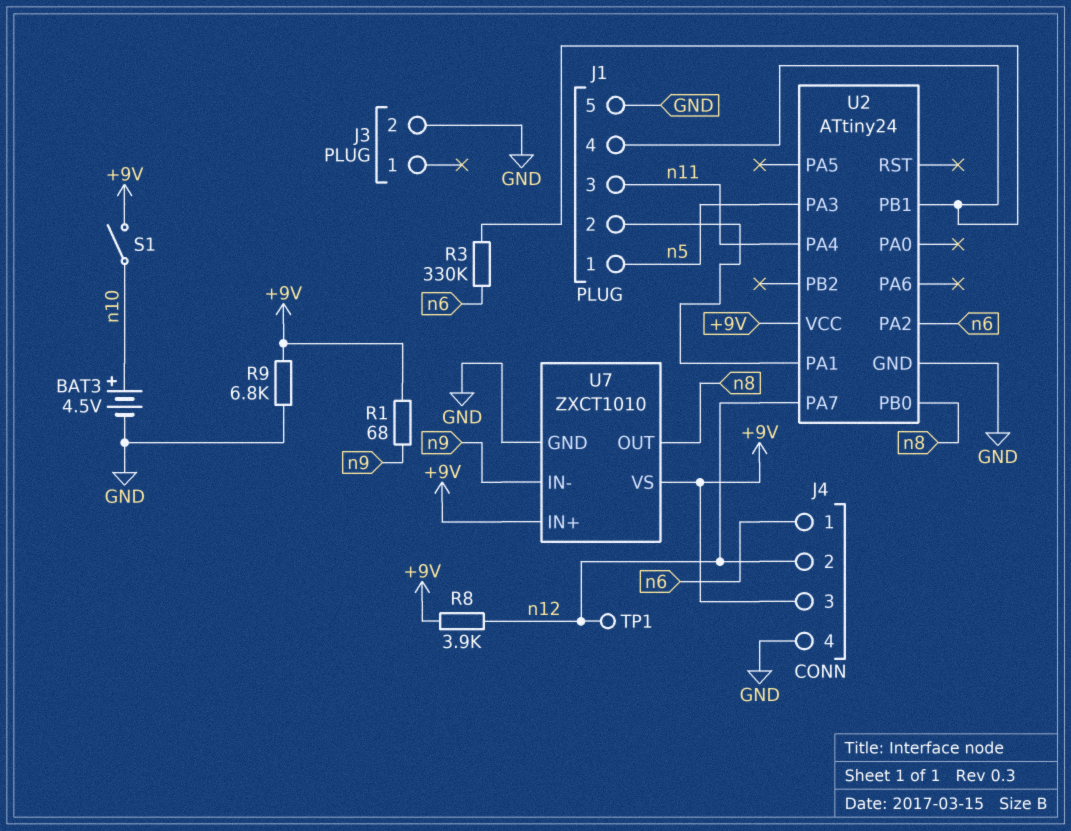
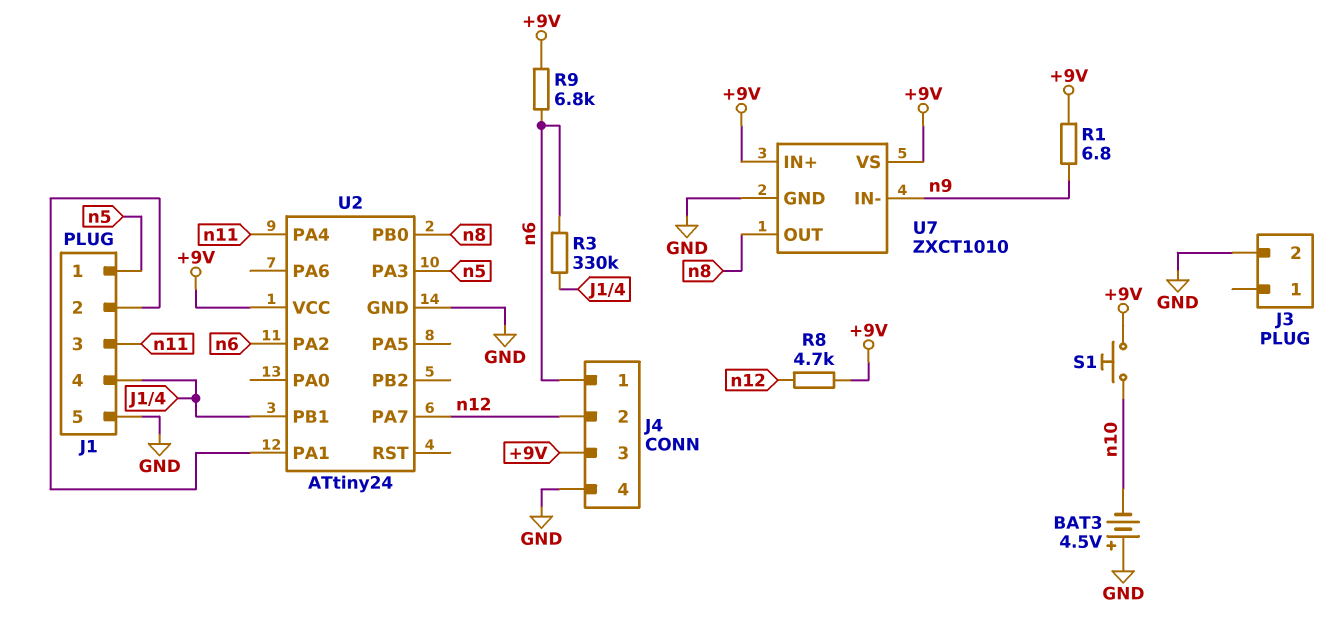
BAT3: 4.5V (plus n10, minus GND) -> 4.5V (plus GND, minus n10)
R1: 68 (+9V, n9) -> 6.8 (+9V, n9)
R8: 3.9k (+9V, n12) -> 4.7k (+9V, n12)
R9: 6.8k (+9V, GND) -> 6.8k (+9V, n6)
S1: switch (+9V, n10) -> button (+9V, n10)
TP1: test point (n12) -> none

